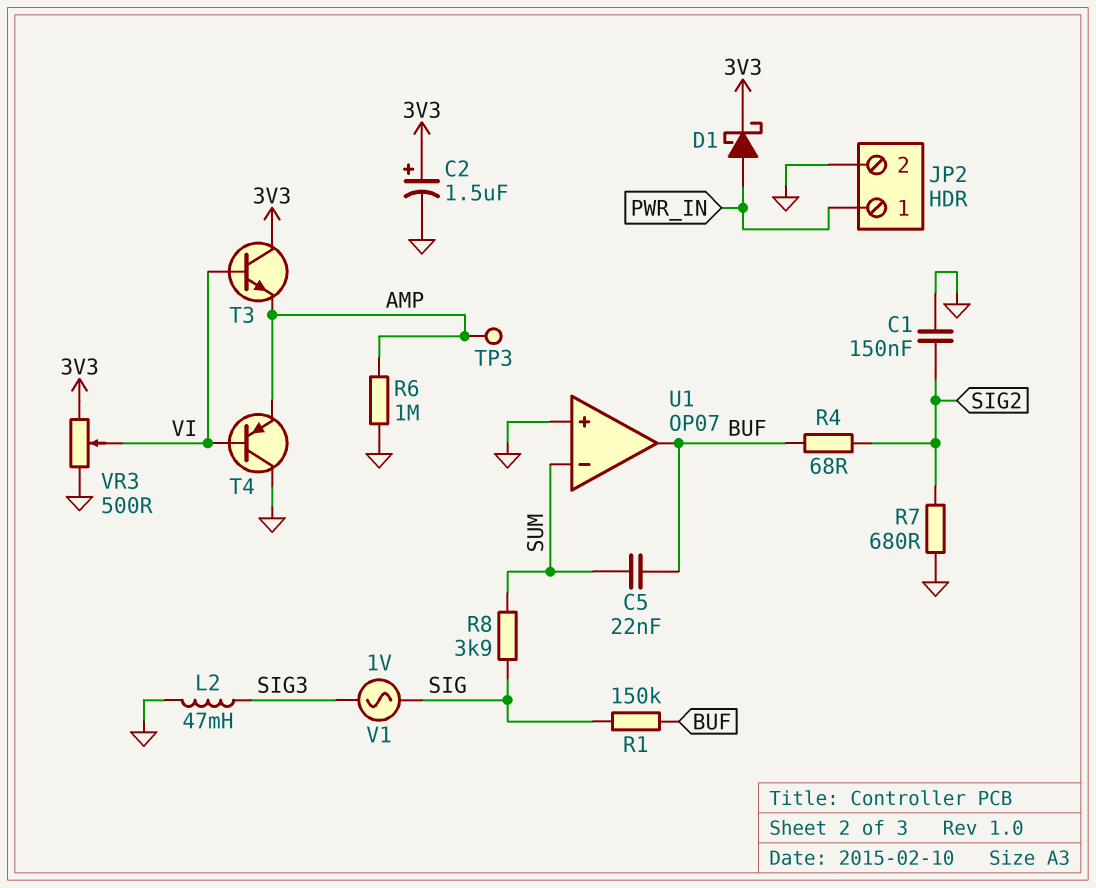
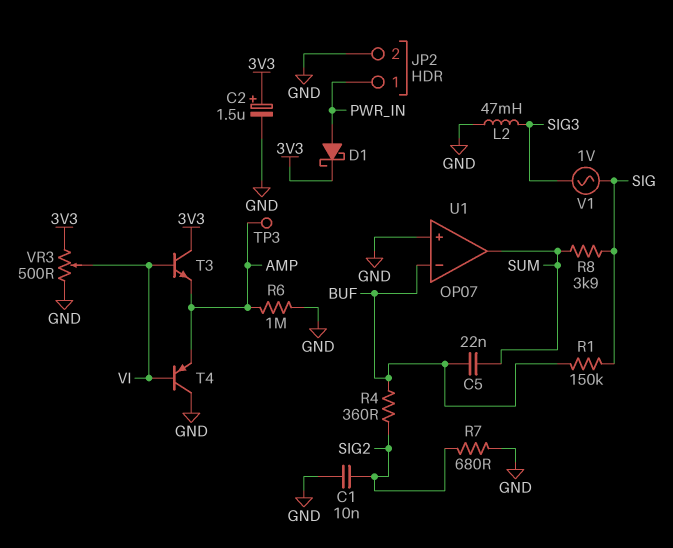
C1: 150nF (GND, SIG2) -> 10nF (GND, SIG2)
R4: 68 (BUF, SIG2) -> 360 (BUF, SIG2)
U1 pin in-: SUM -> BUF
U1 pin out: BUF -> SUM

